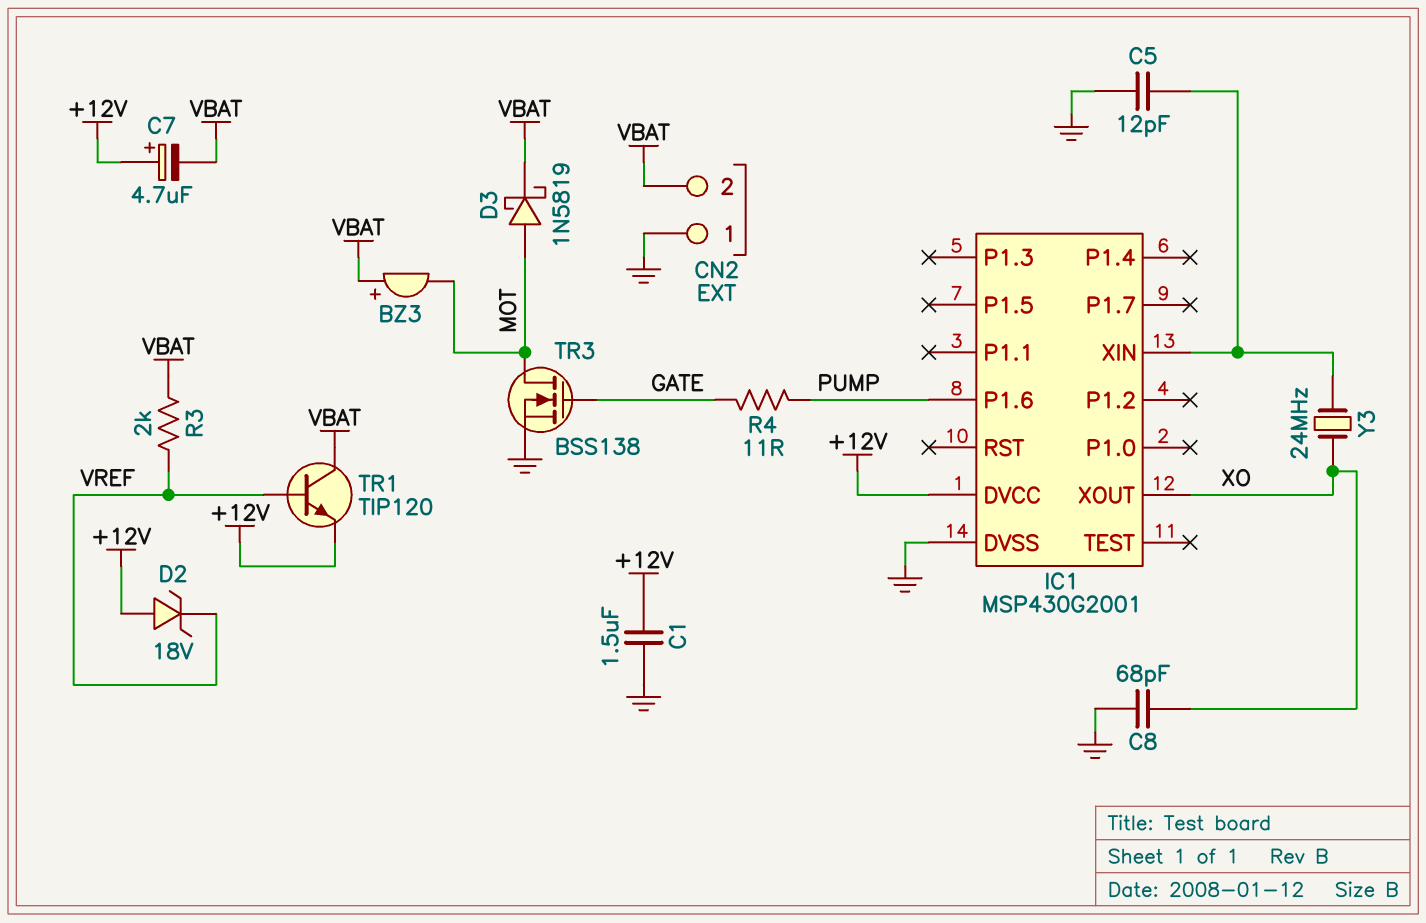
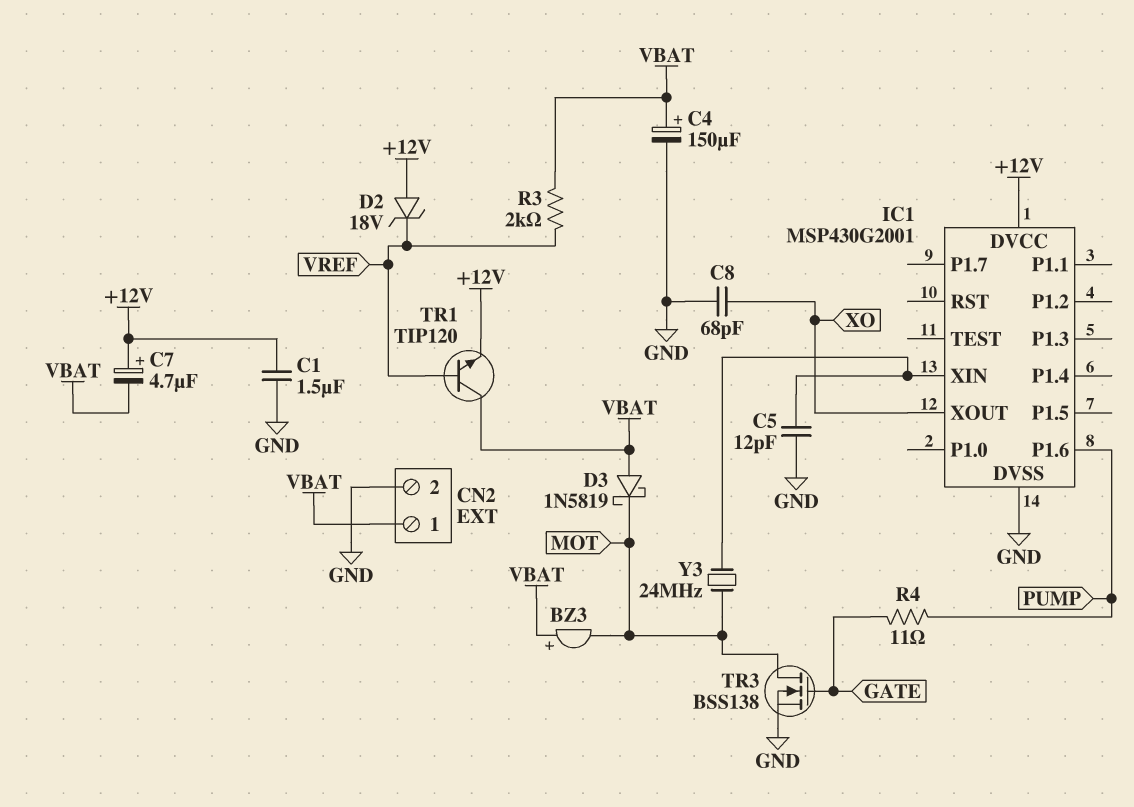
C4: none -> 150uF (plus VBAT, minus GND)
CN2 pin 1: GND -> VBAT
CN2 pin 2: VBAT -> GND
D3: schottky 1N5819 (A MOT, K VBAT) -> schottky 1N5819 (A VBAT, K MOT)
Y3: 24MHz (IC1/XIN, XO) -> 24MHz (IC1/XIN, MOT)

